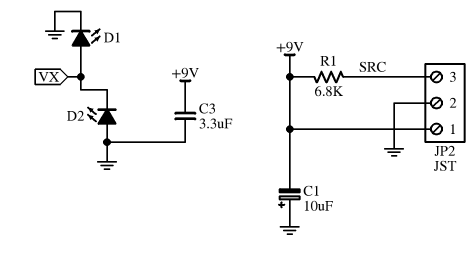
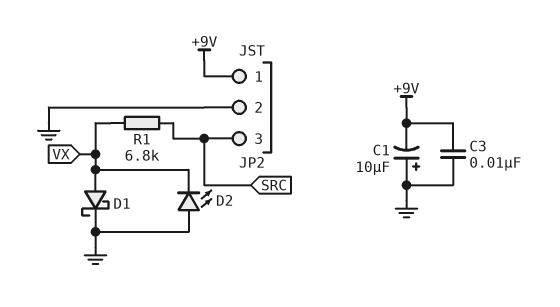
C3: 3.3uF (+9V, GND) -> 10nF (+9V, GND)
D1: LED (A VX, K GND) -> schottky (A VX, K GND)
R1: 6.8k (+9V, SRC) -> 6.8k (SRC, VX)

